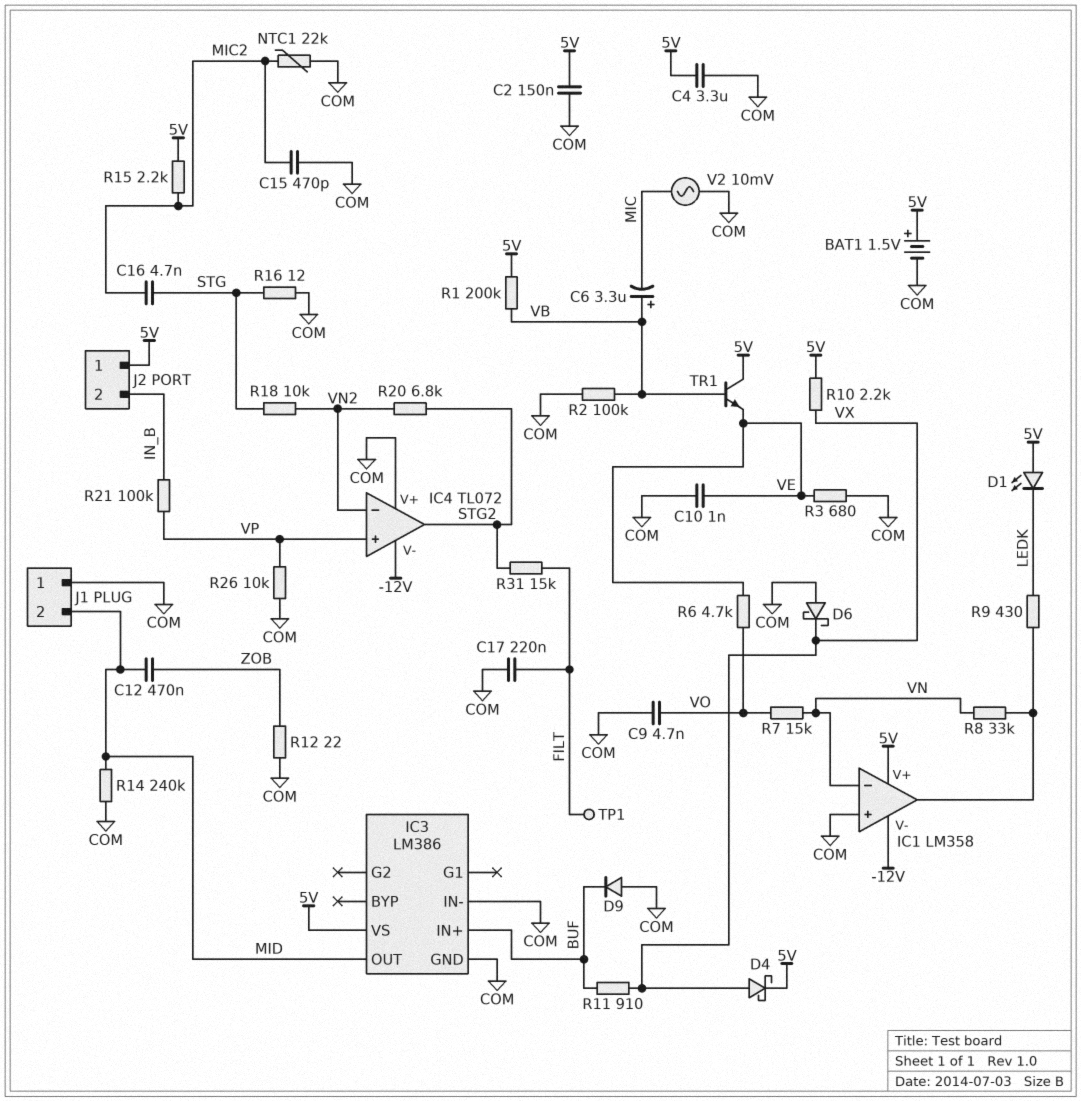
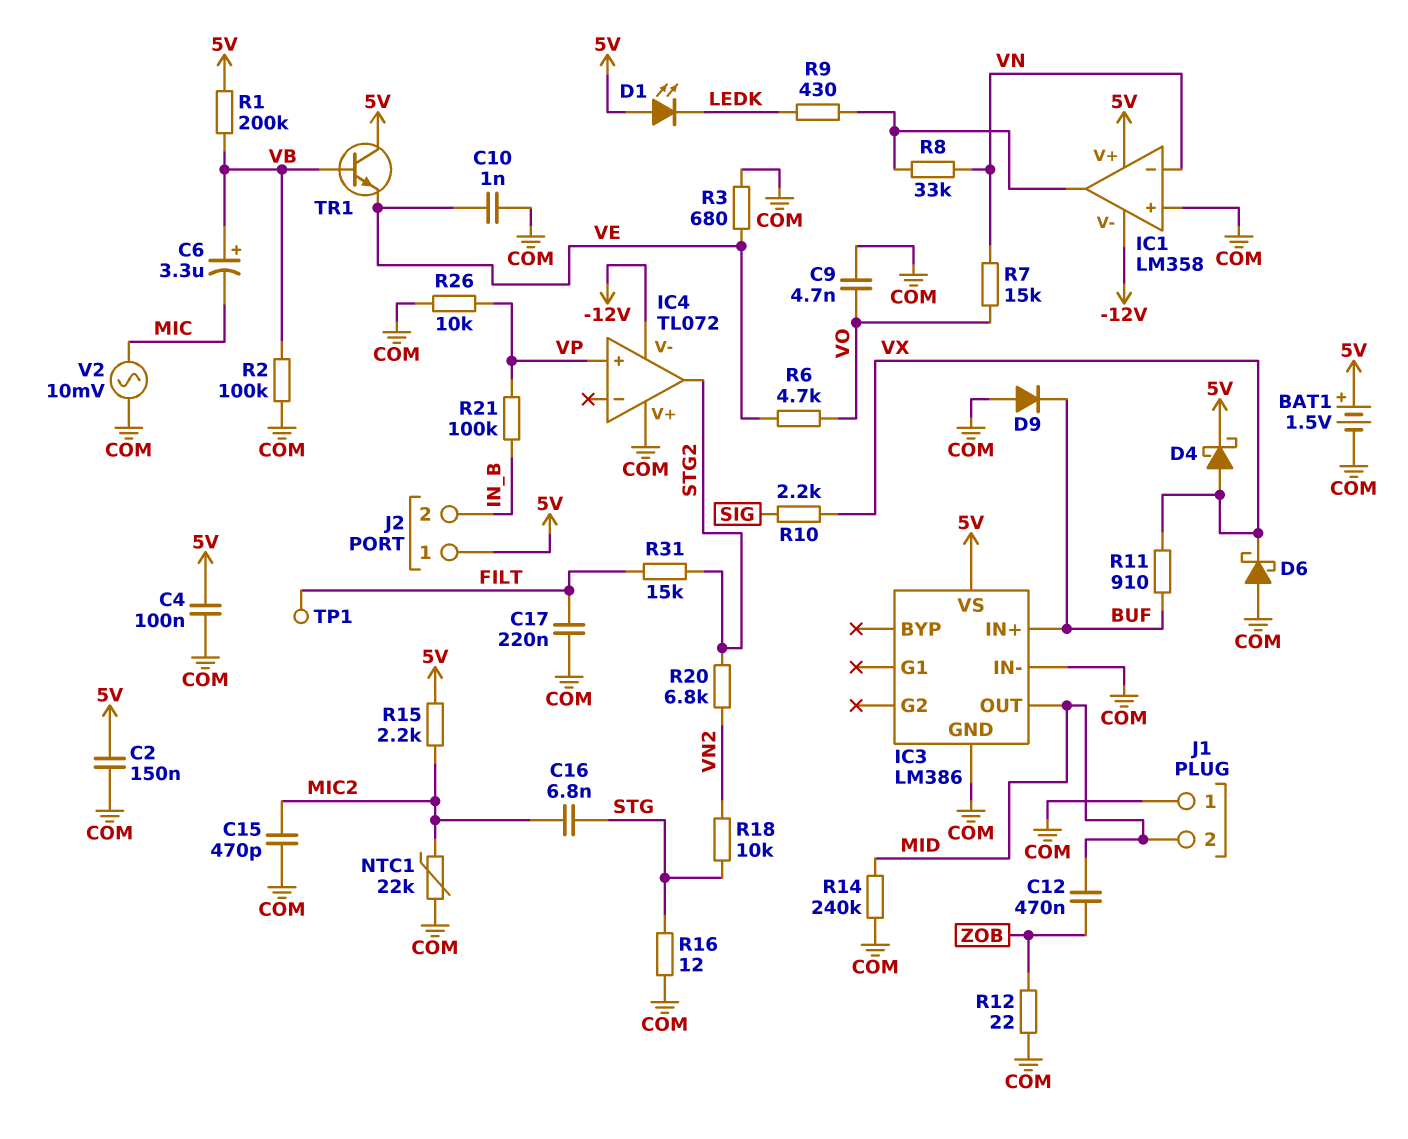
C4: 3.3uF (5V, COM) -> 100nF (5V, COM)
C16: 4.7nF (MIC2, STG) -> 6.8nF (MIC2, STG)
IC4 pin in-: VN2 -> none
R10: 2.2k (5V, VX) -> 2.2k (SIG, VX)

